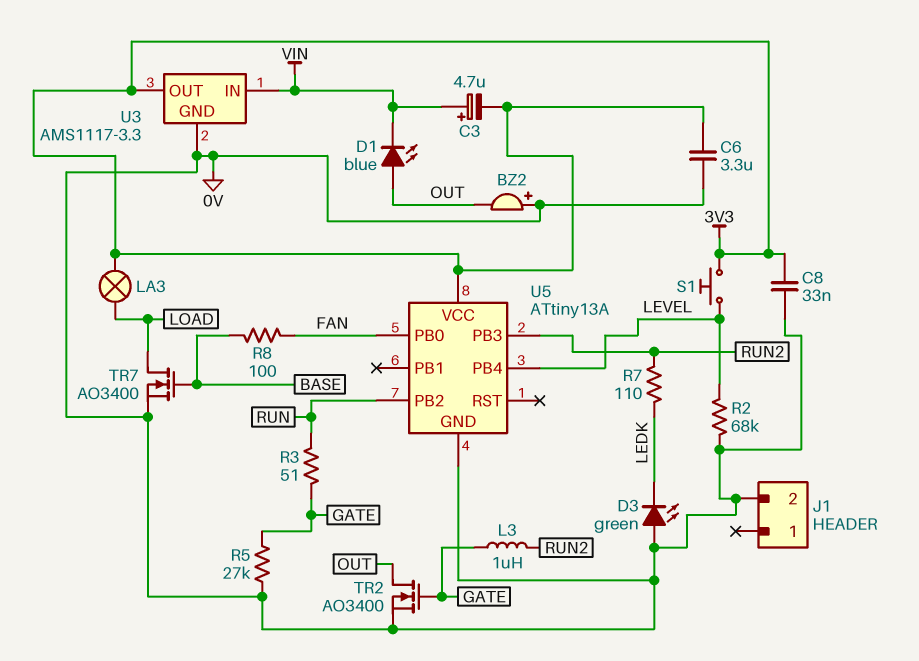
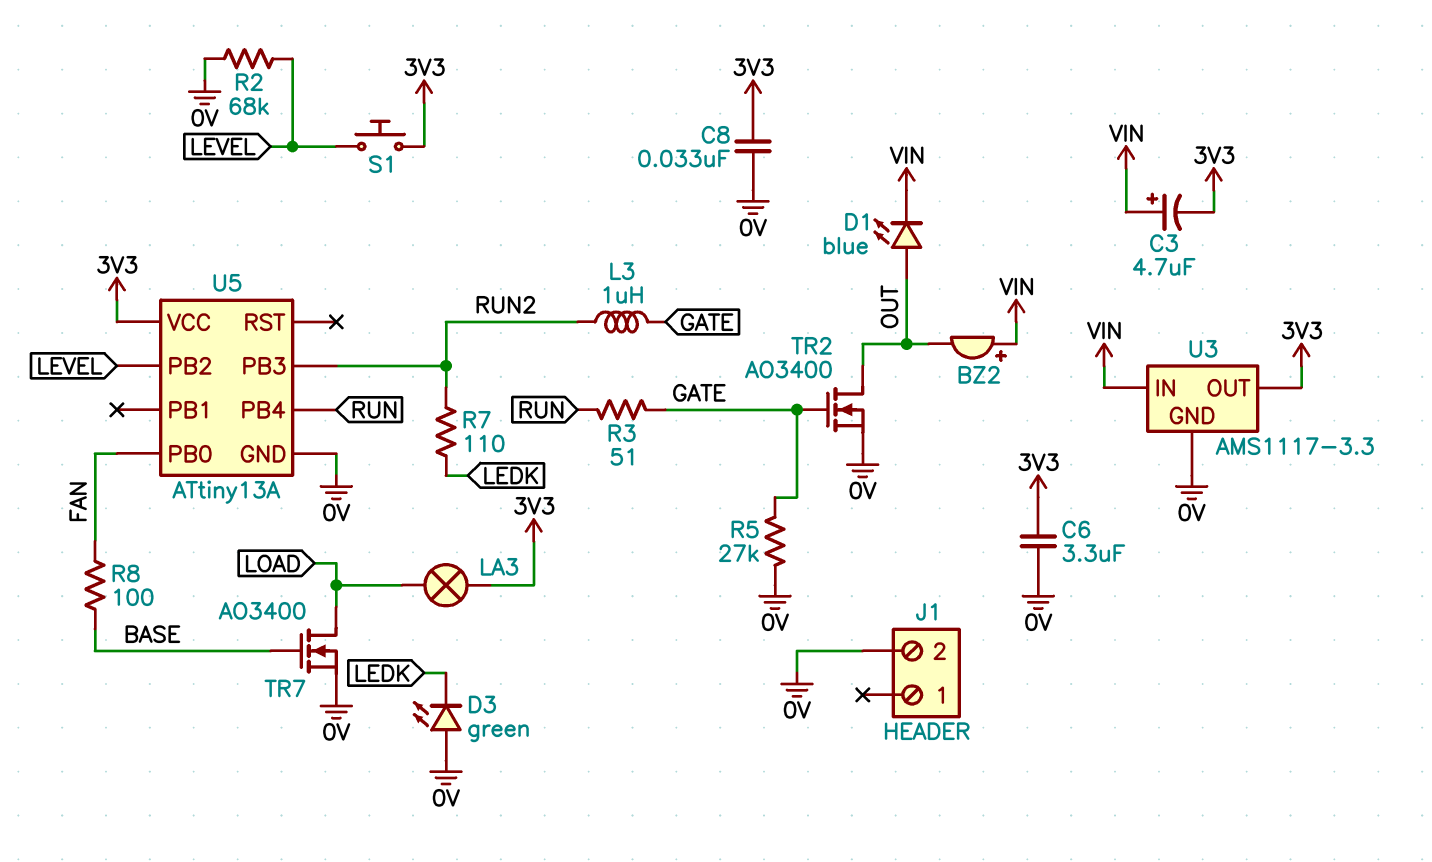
BZ2: buzzer (plus 0V, minus OUT) -> buzzer (plus VIN, minus OUT)
U5 pin PB2: RUN -> LEVEL
U5 pin PB4: LEVEL -> RUN

